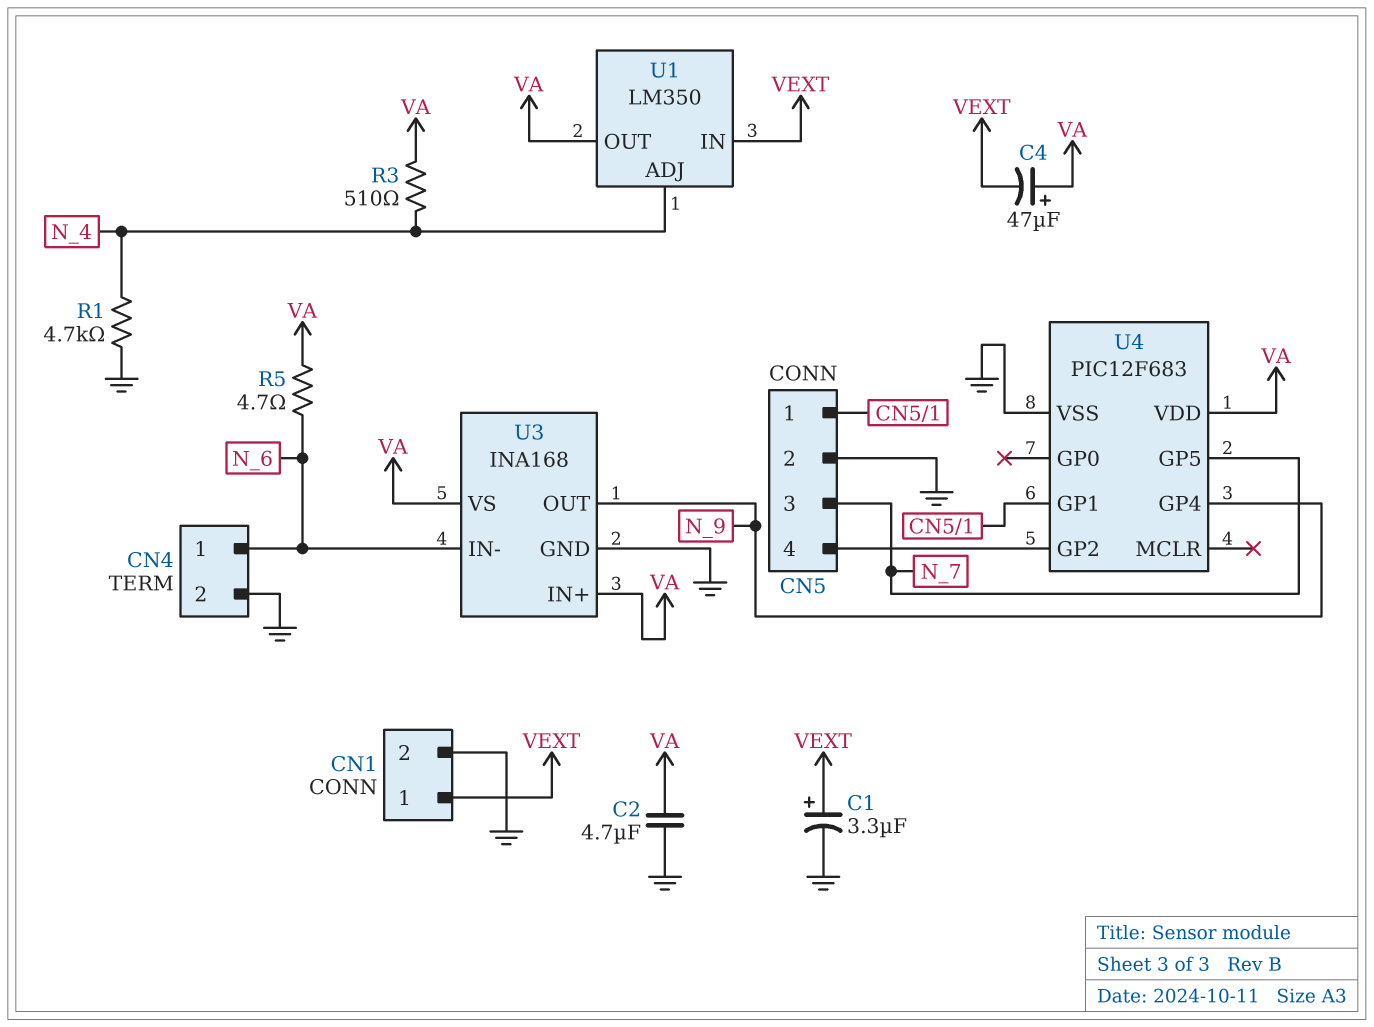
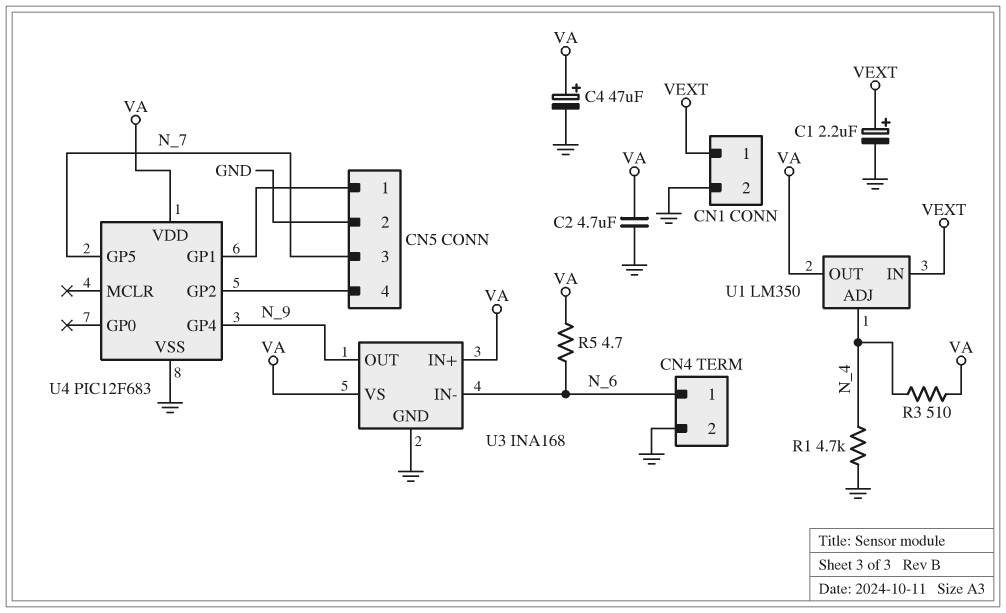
C1: 3.3uF (plus VEXT, minus GND) -> 2.2uF (plus VEXT, minus GND)
C4: 47uF (plus VA, minus VEXT) -> 47uF (plus VA, minus GND)

